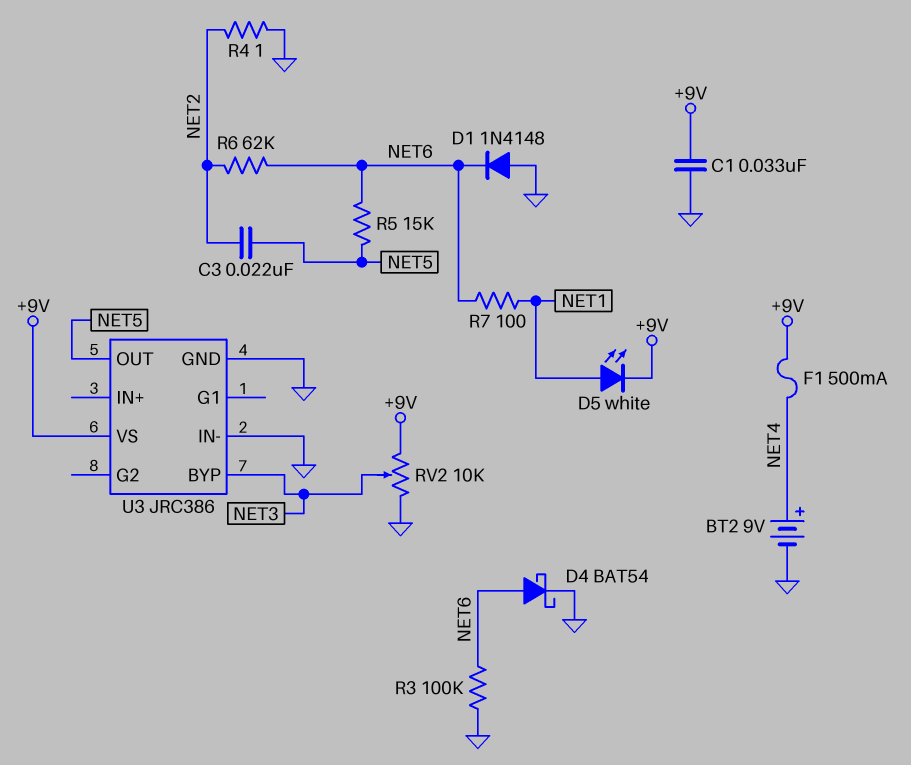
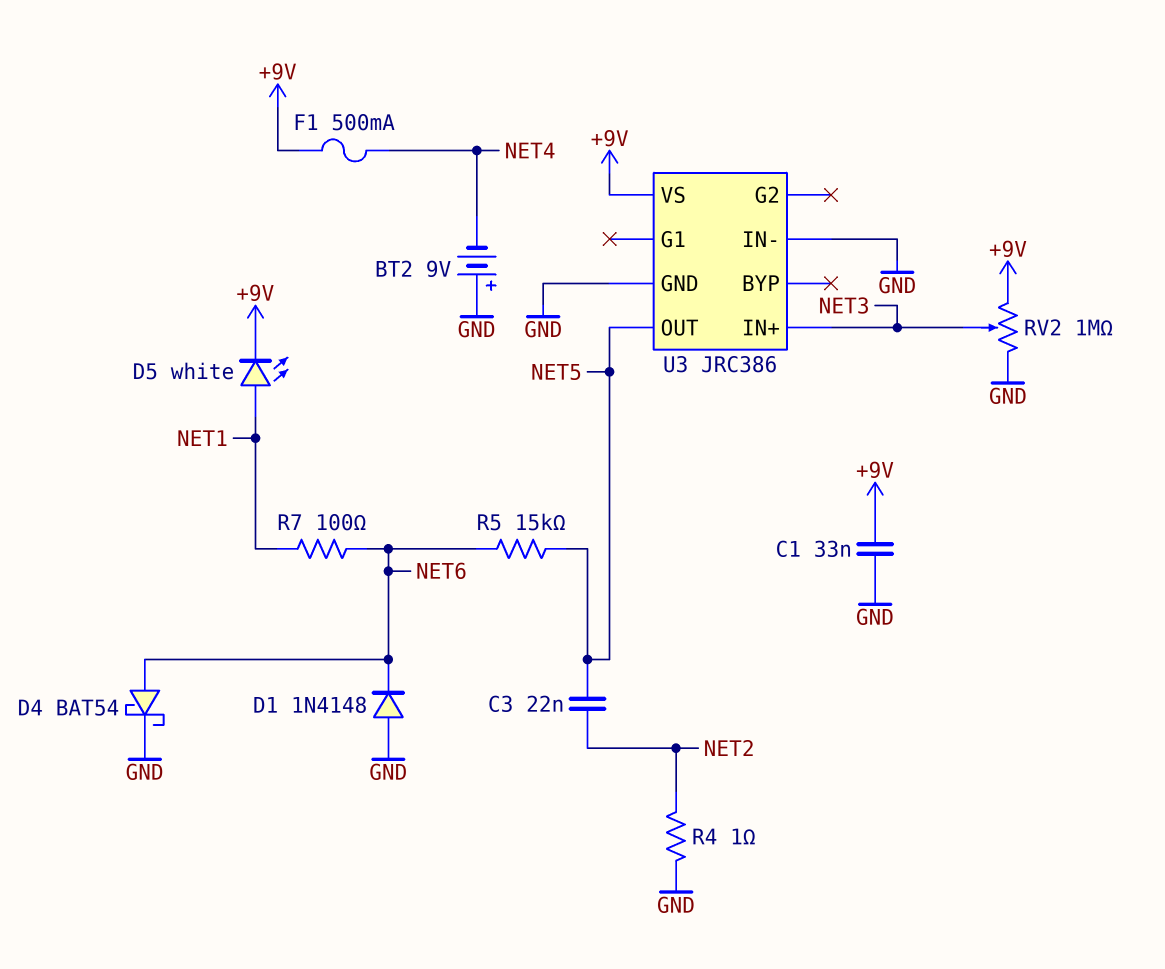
BT2: 9V (plus NET4, minus GND) -> 9V (plus GND, minus NET4)
R3: 100k (GND, NET6) -> none
R6: 62k (NET2, NET6) -> none
RV2: 10k (+9V, GND, wiper NET3) -> 1M (+9V, GND, wiper NET3)
U3 pin BYP: NET3 -> none
U3 pin IN+: none -> NET3

